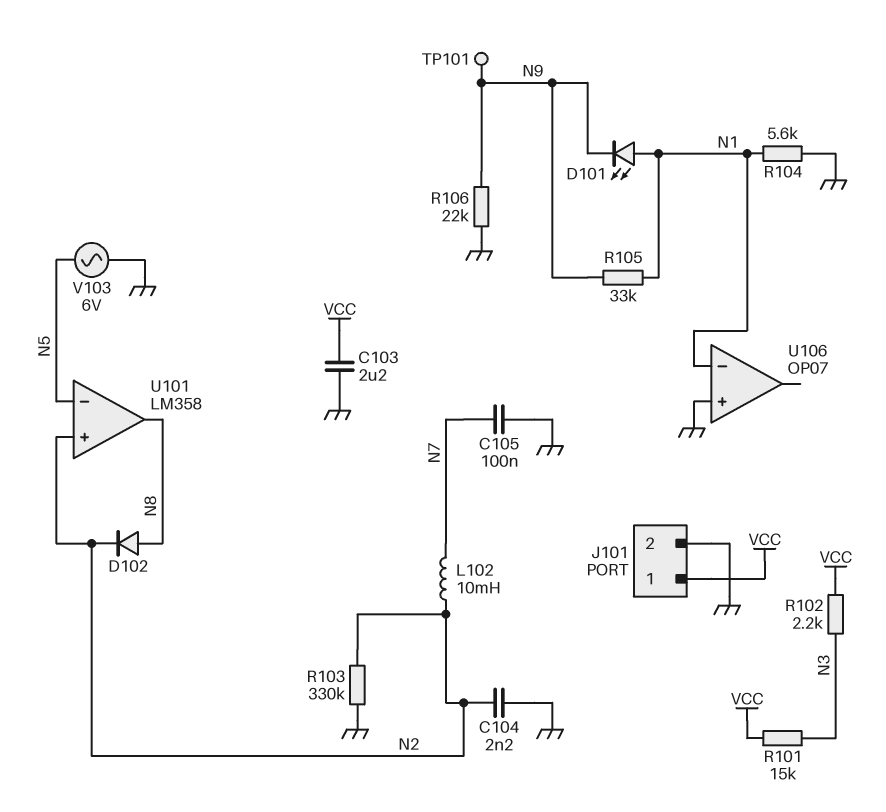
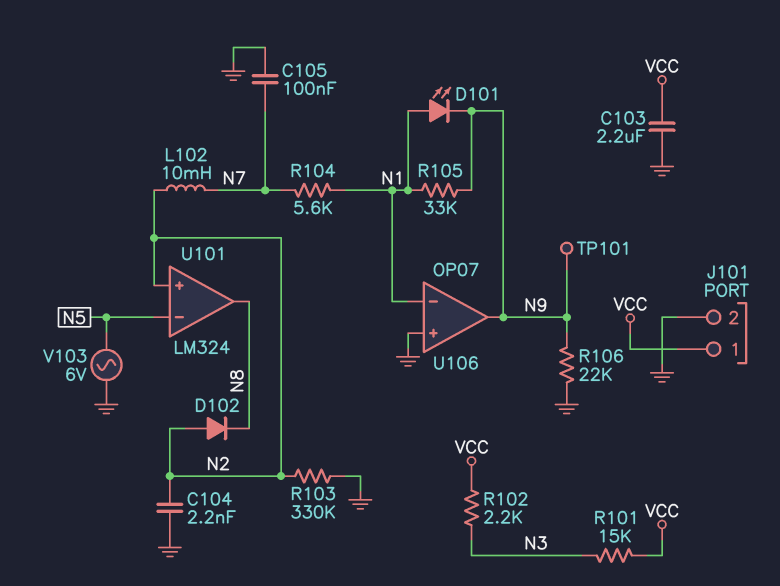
D102: diode (A N8, K N2) -> diode (A N2, K N8)
R104: 5.6k (GND, N1) -> 5.6k (N1, N7)
U101: LM358 -> LM324
U106 pin out: none -> N9

